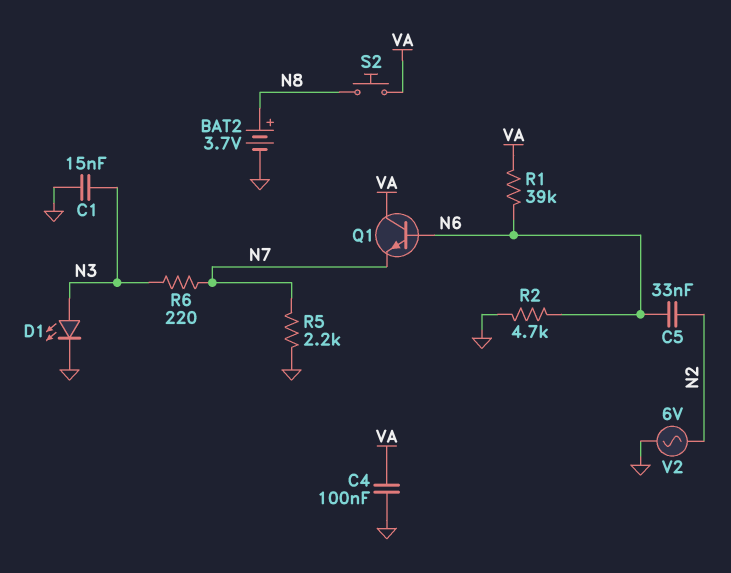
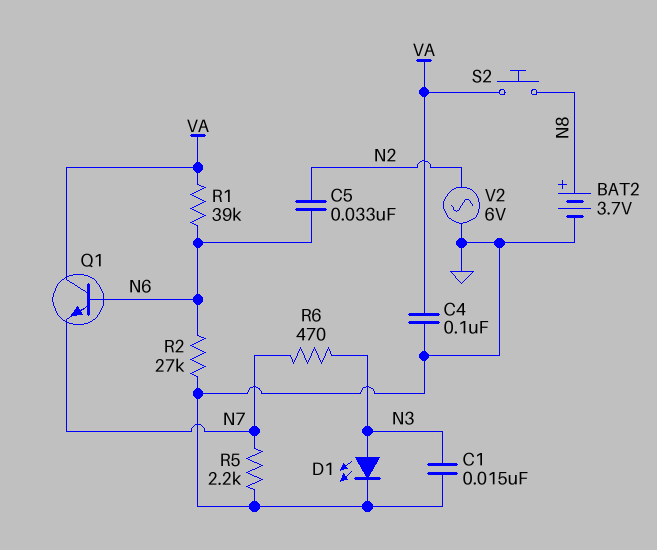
R2: 4.7k (GND, N6) -> 27k (GND, N6)
R6: 220 (N3, N7) -> 470 (N3, N7)

